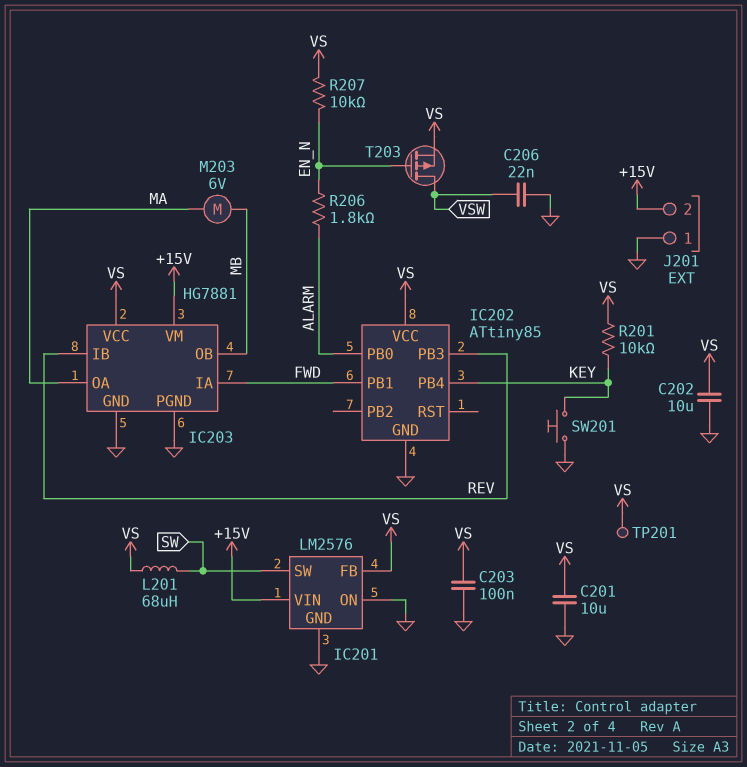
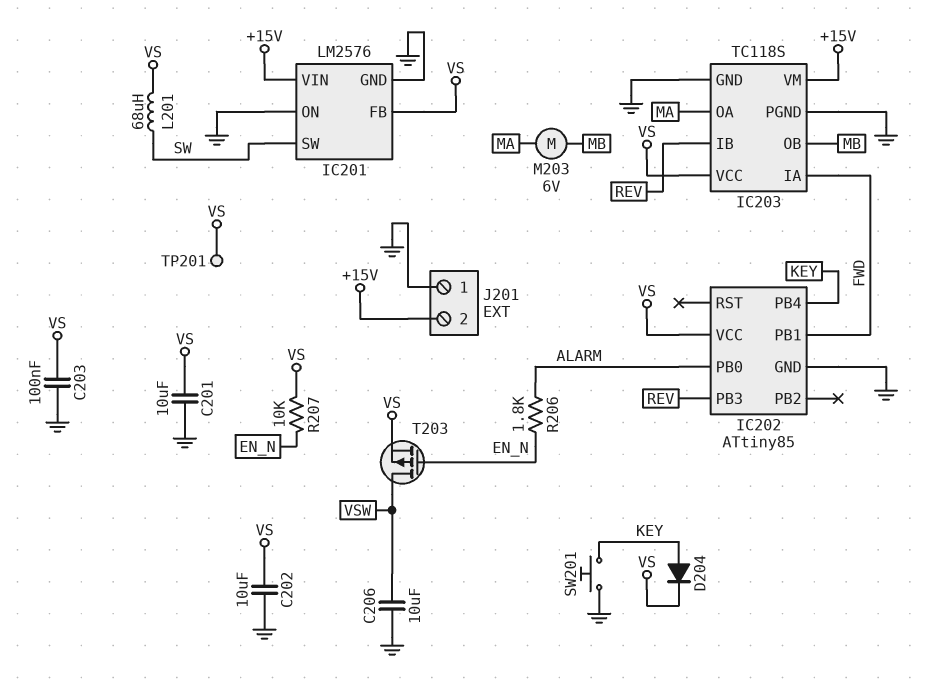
C206: 22nF (GND, VSW) -> 10uF (GND, VSW)
D204: none -> diode (A KEY, K VS)
IC203: HG7881 -> TC118S
R201: 10k (KEY, VS) -> none

